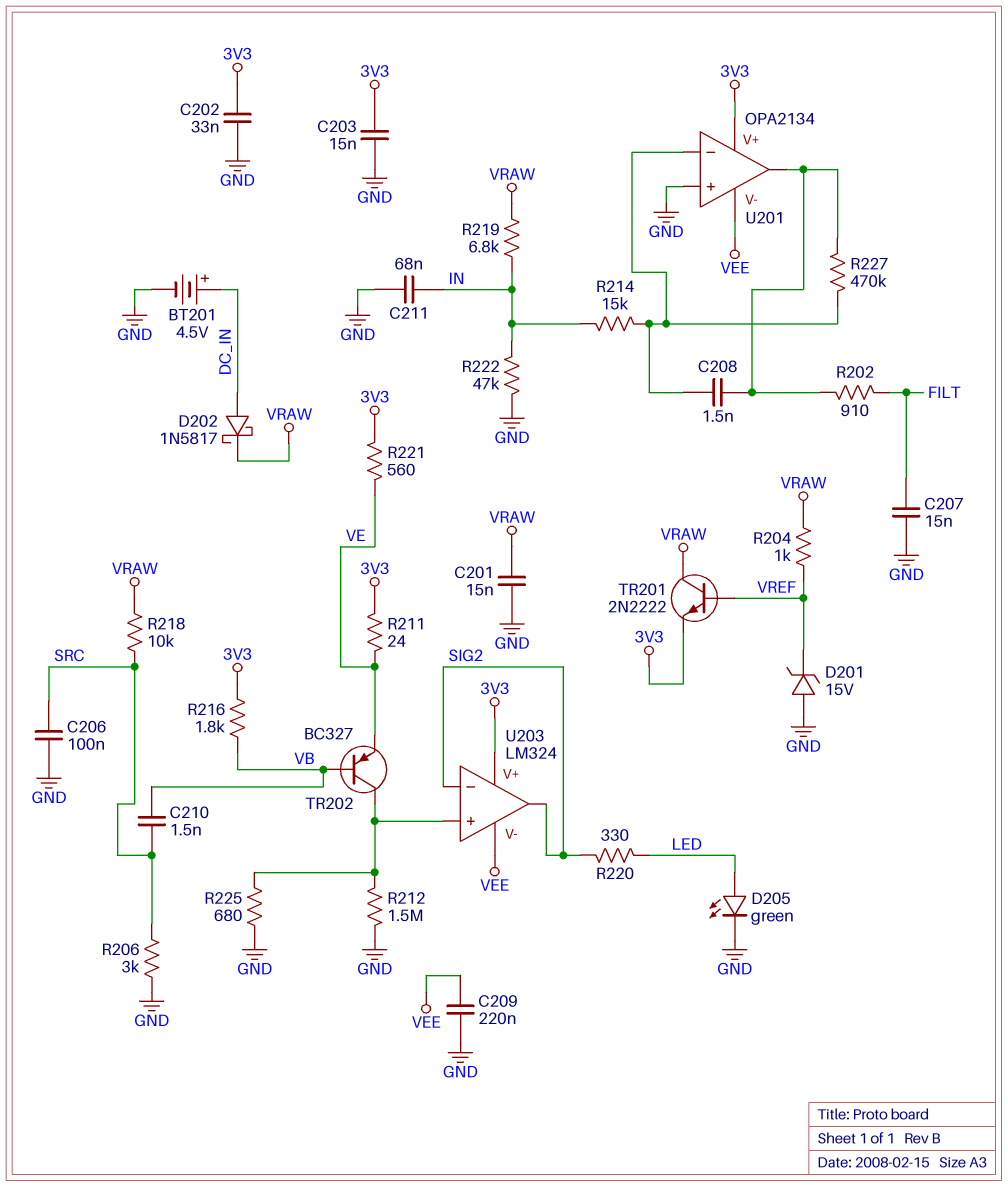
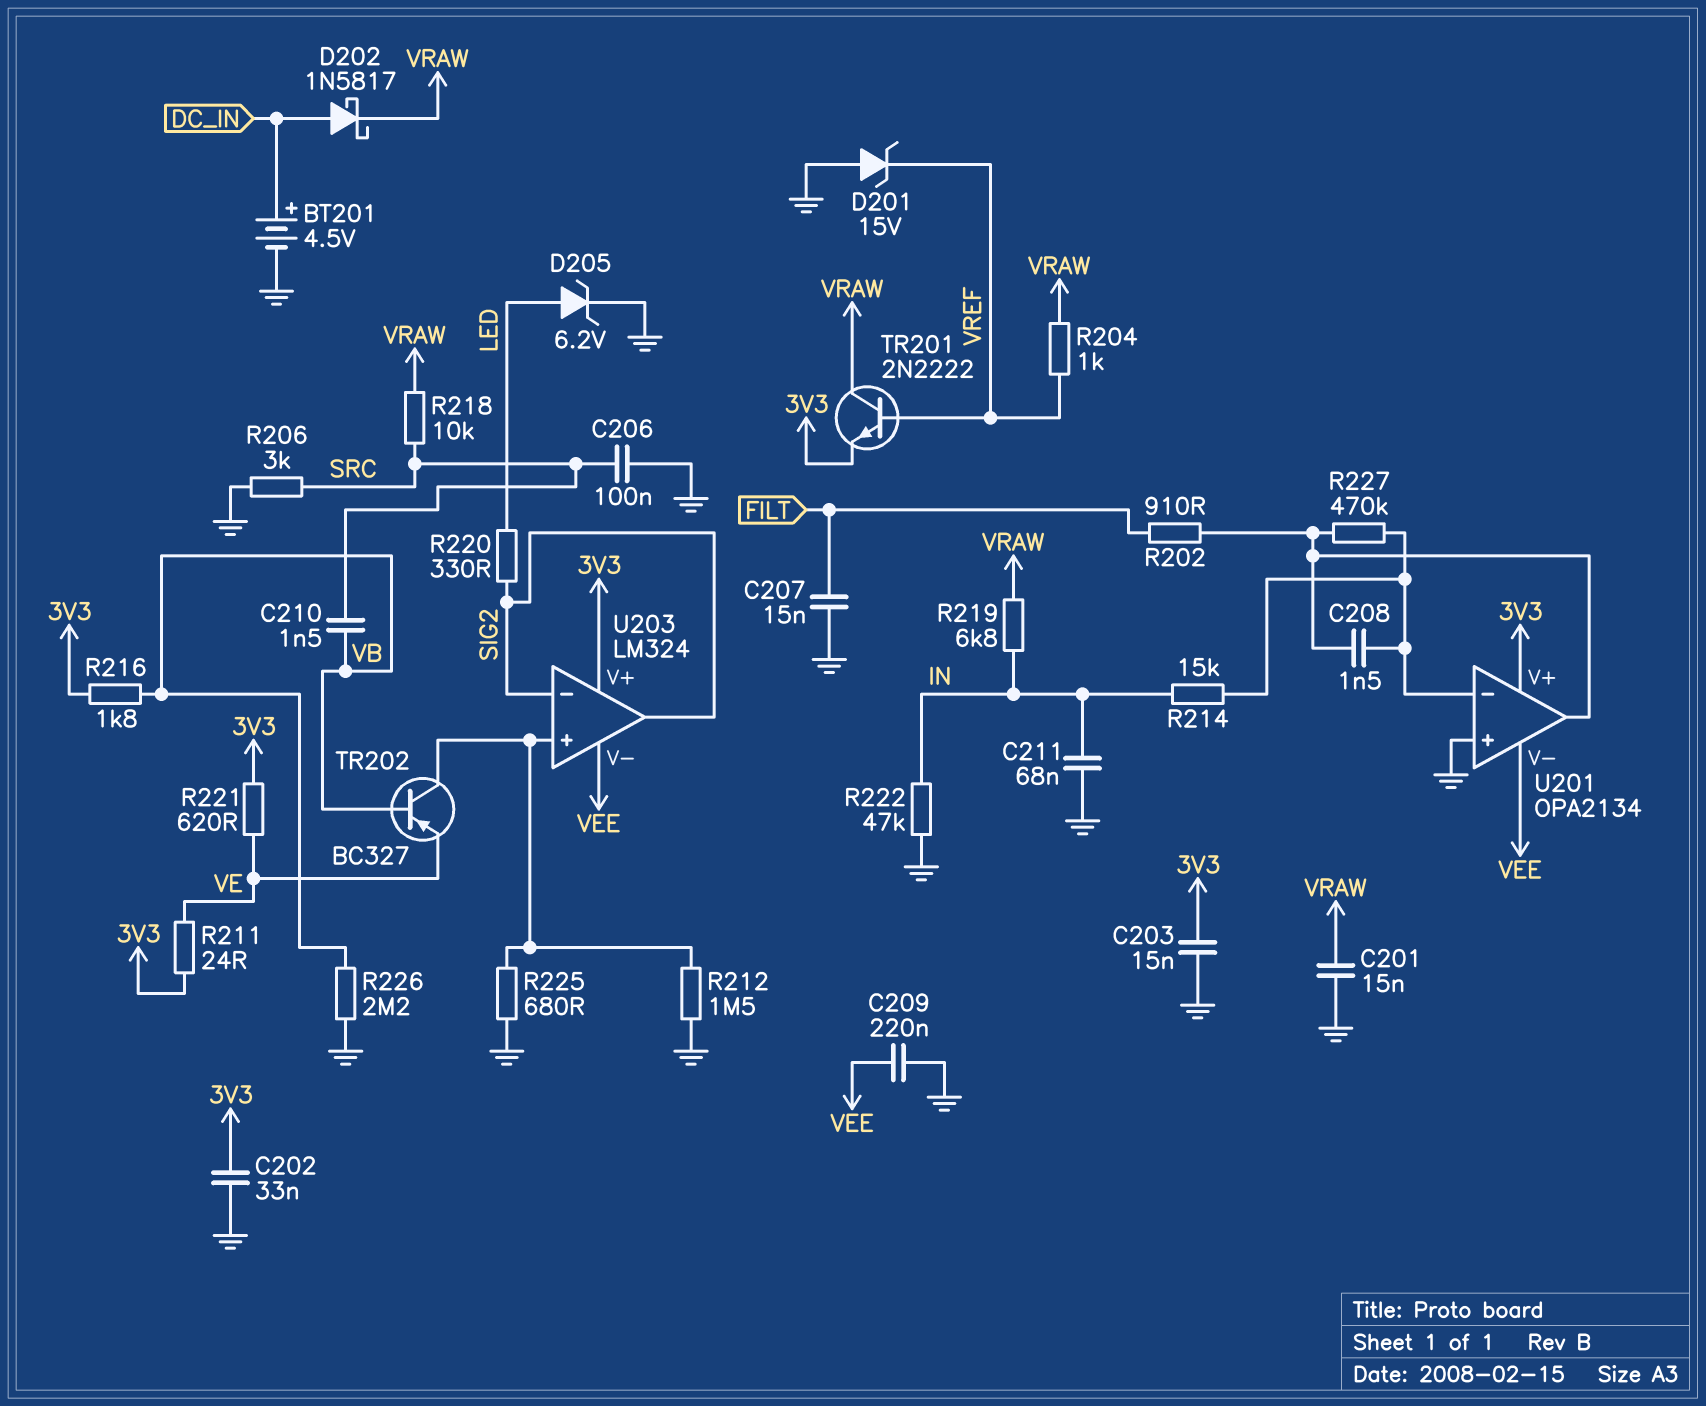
D205: LED green (A LED, K GND) -> zener 6.2V (A LED, K GND)
R221: 560 (3V3, VE) -> 620 (3V3, VE)
R226: none -> 2.2M (GND, VB)

